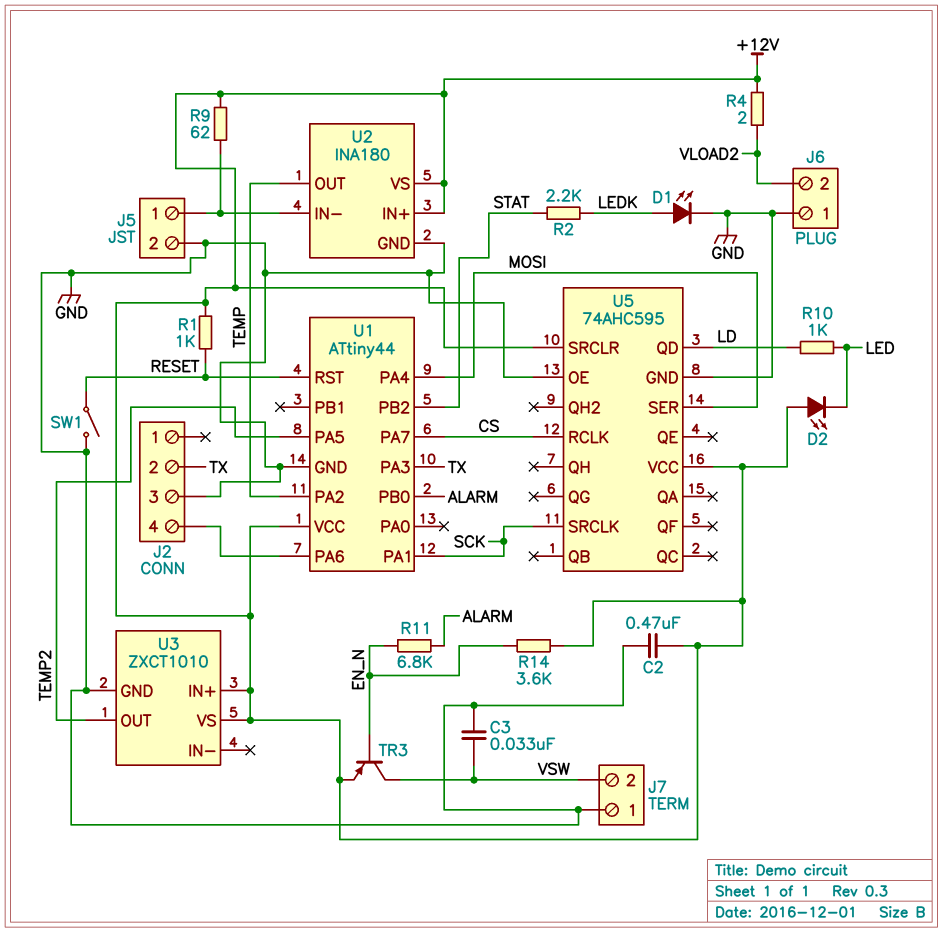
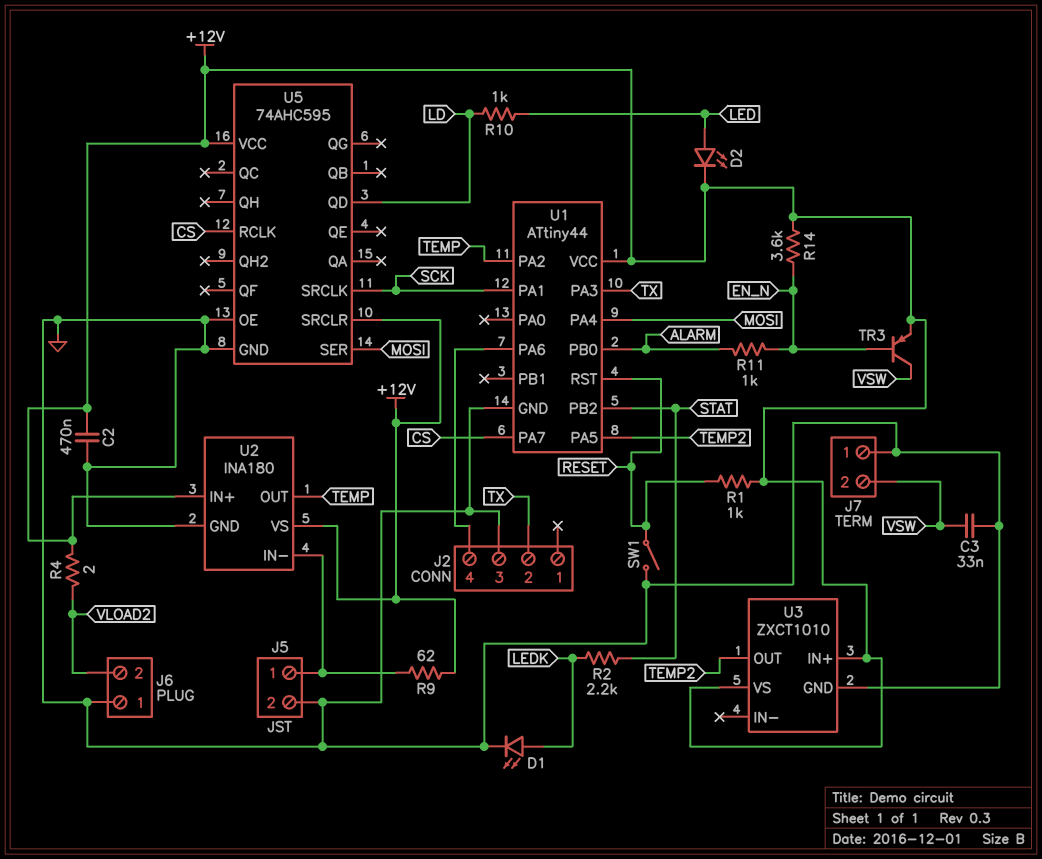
D2: LED (A +12V, K LED) -> LED (A LED, K +12V)
R11: 6.8k (ALARM, EN_N) -> 1k (ALARM, EN_N)

